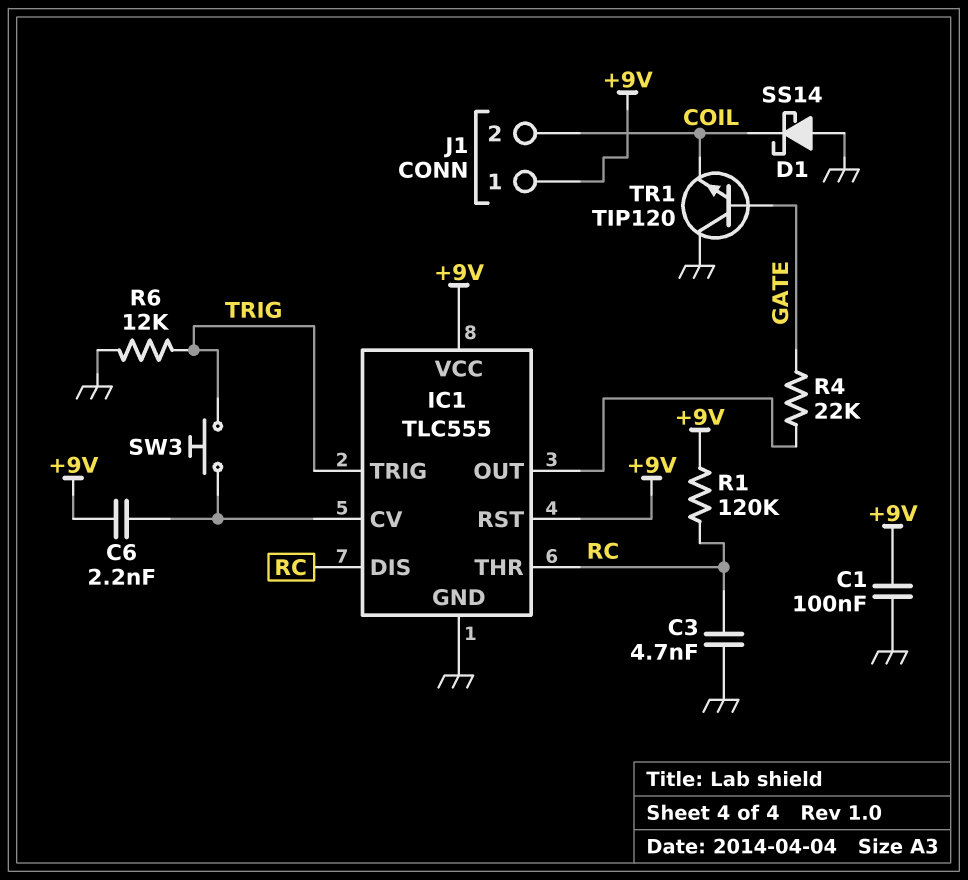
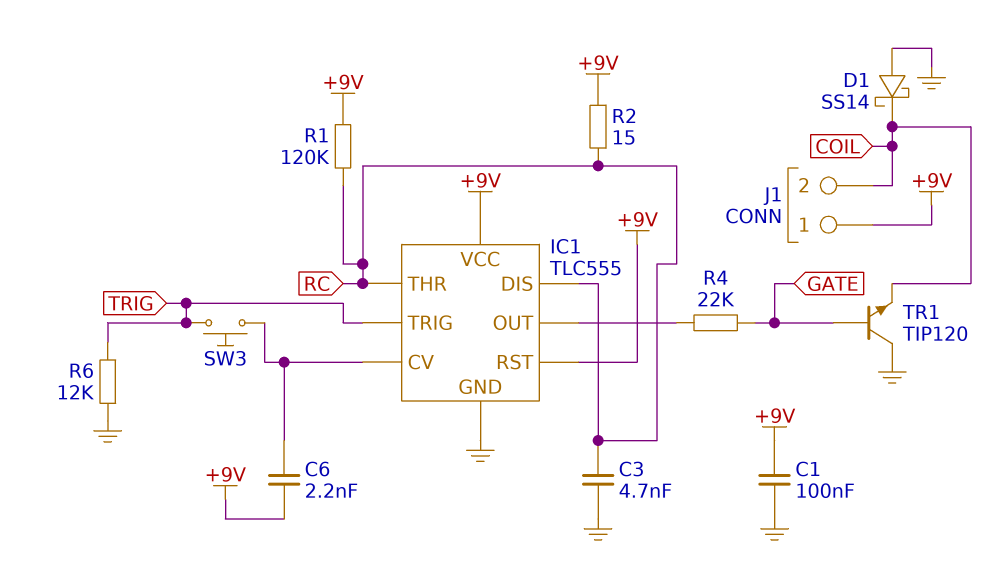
R2: none -> 15 (+9V, RC)

